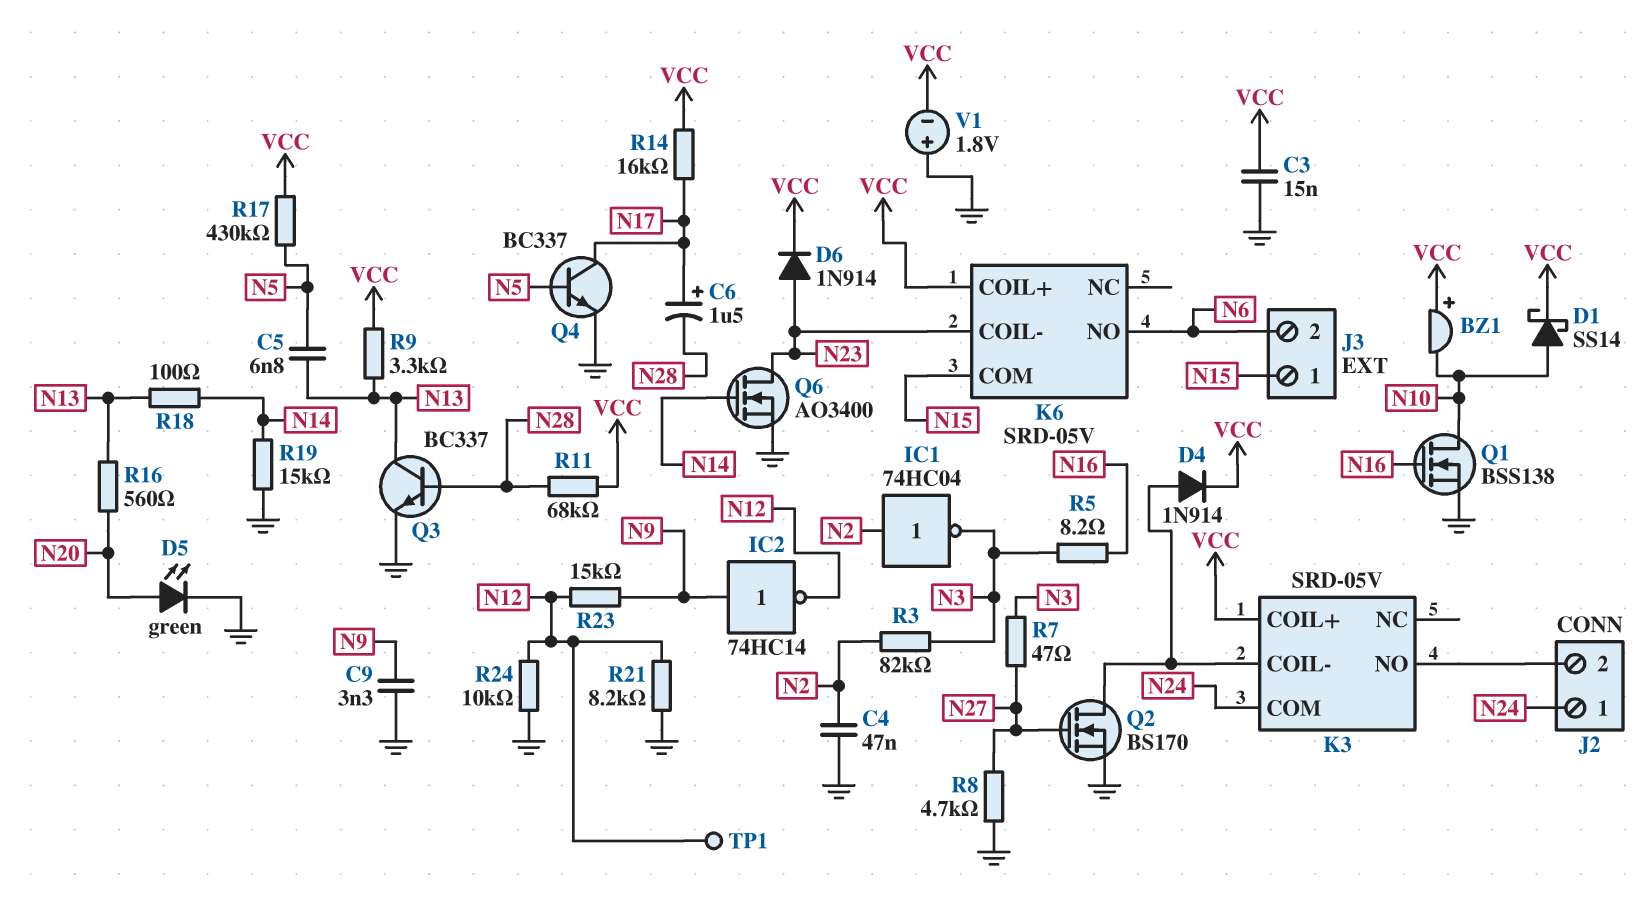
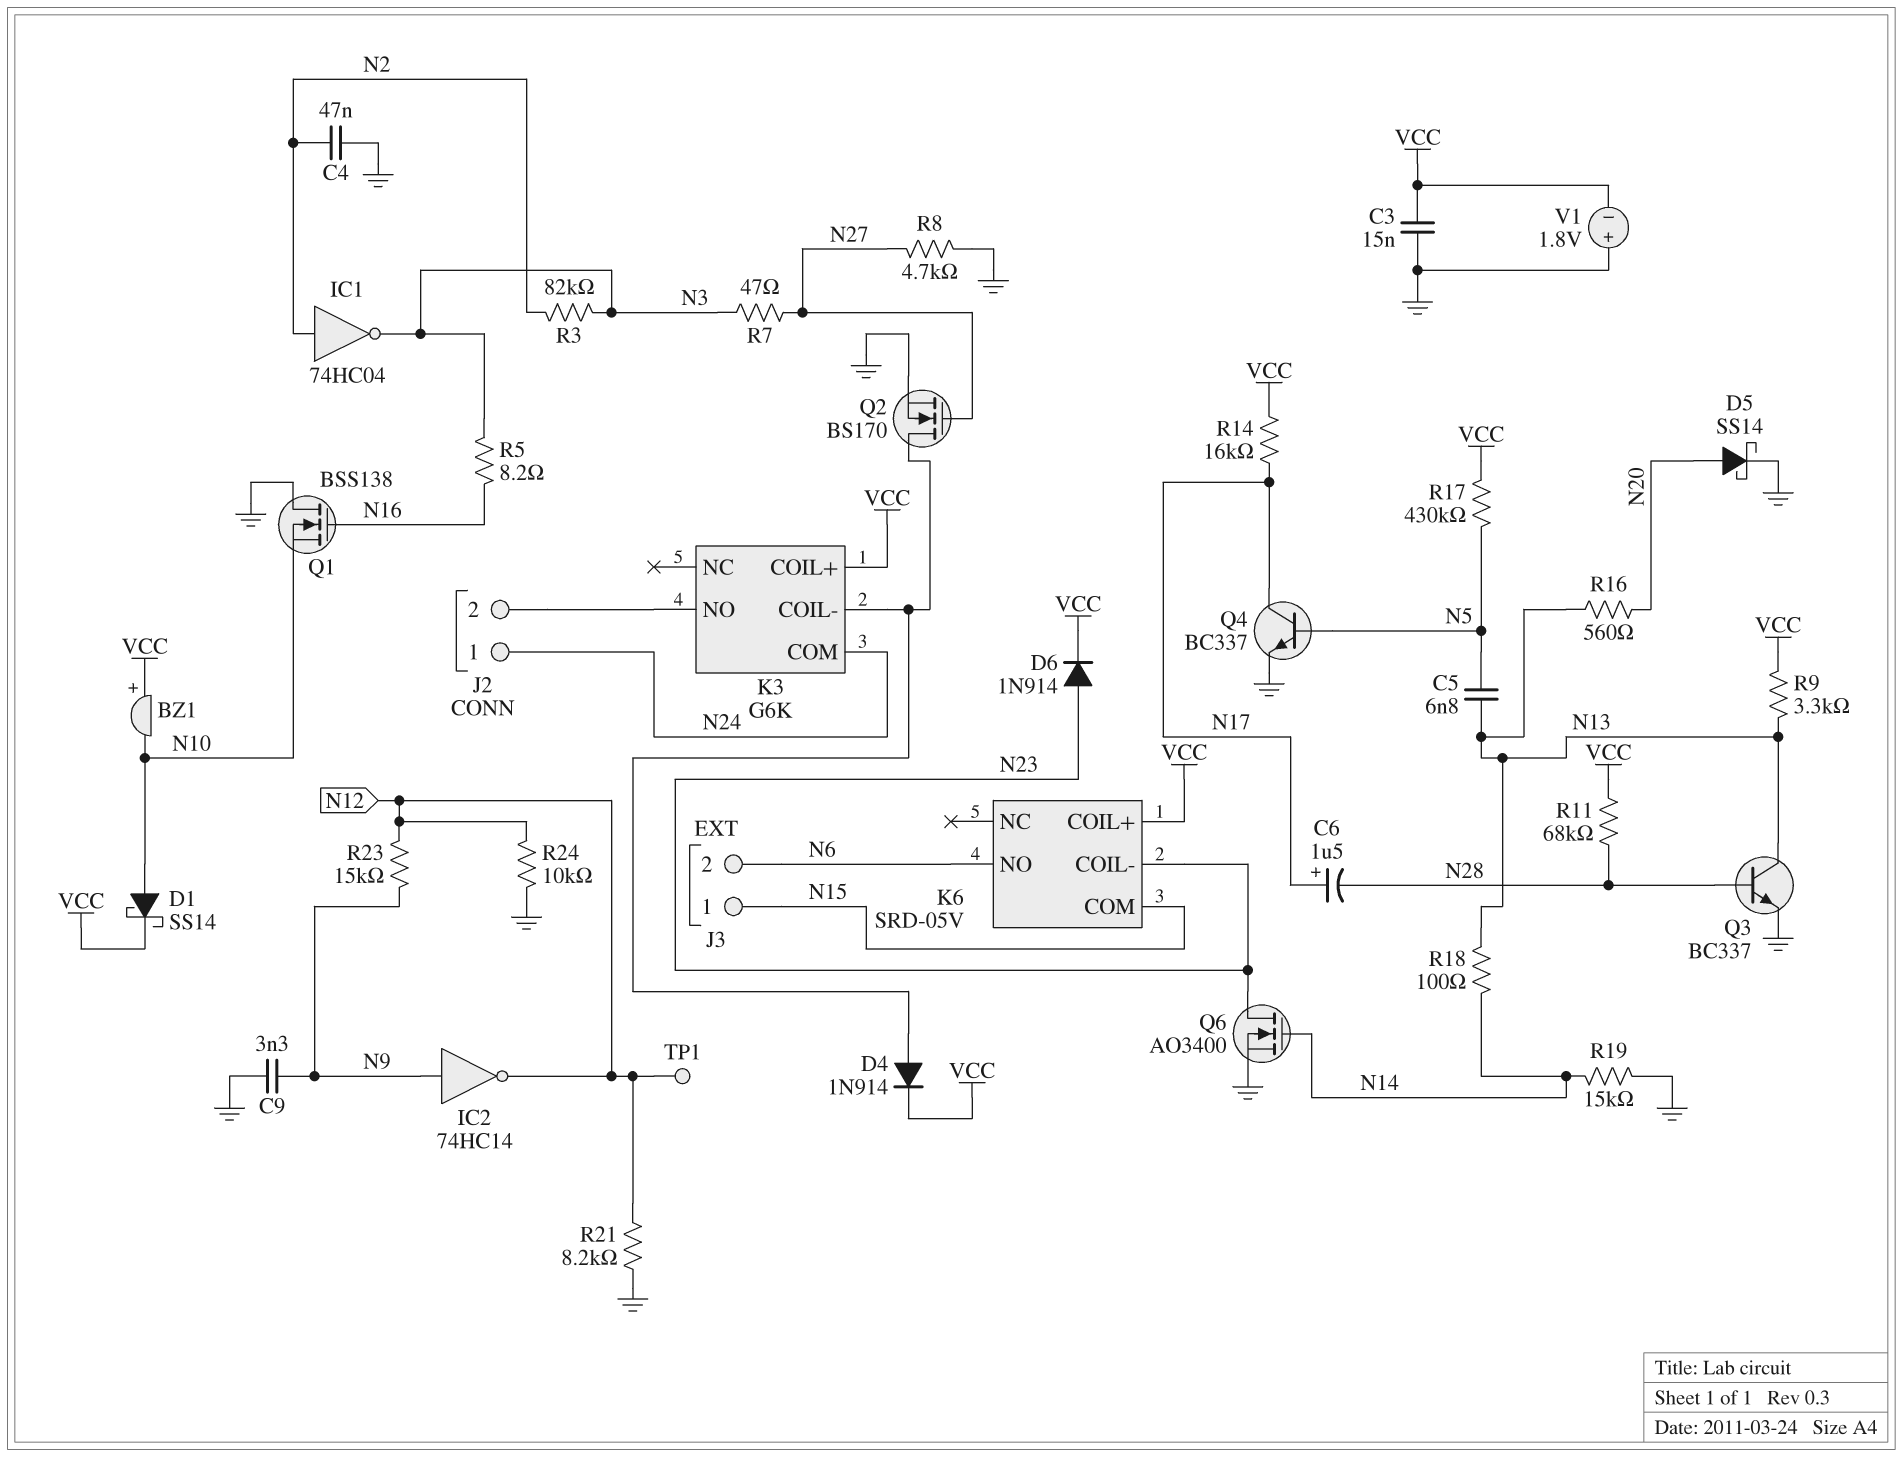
D5: LED green (A N20, K GND) -> schottky SS14 (A N20, K GND)
K3: SRD-05V -> G6K
Q1: NMOS BSS138 (G N16, D N10, S GND) -> NMOS BSS138 (G N16, D GND, S N10)

